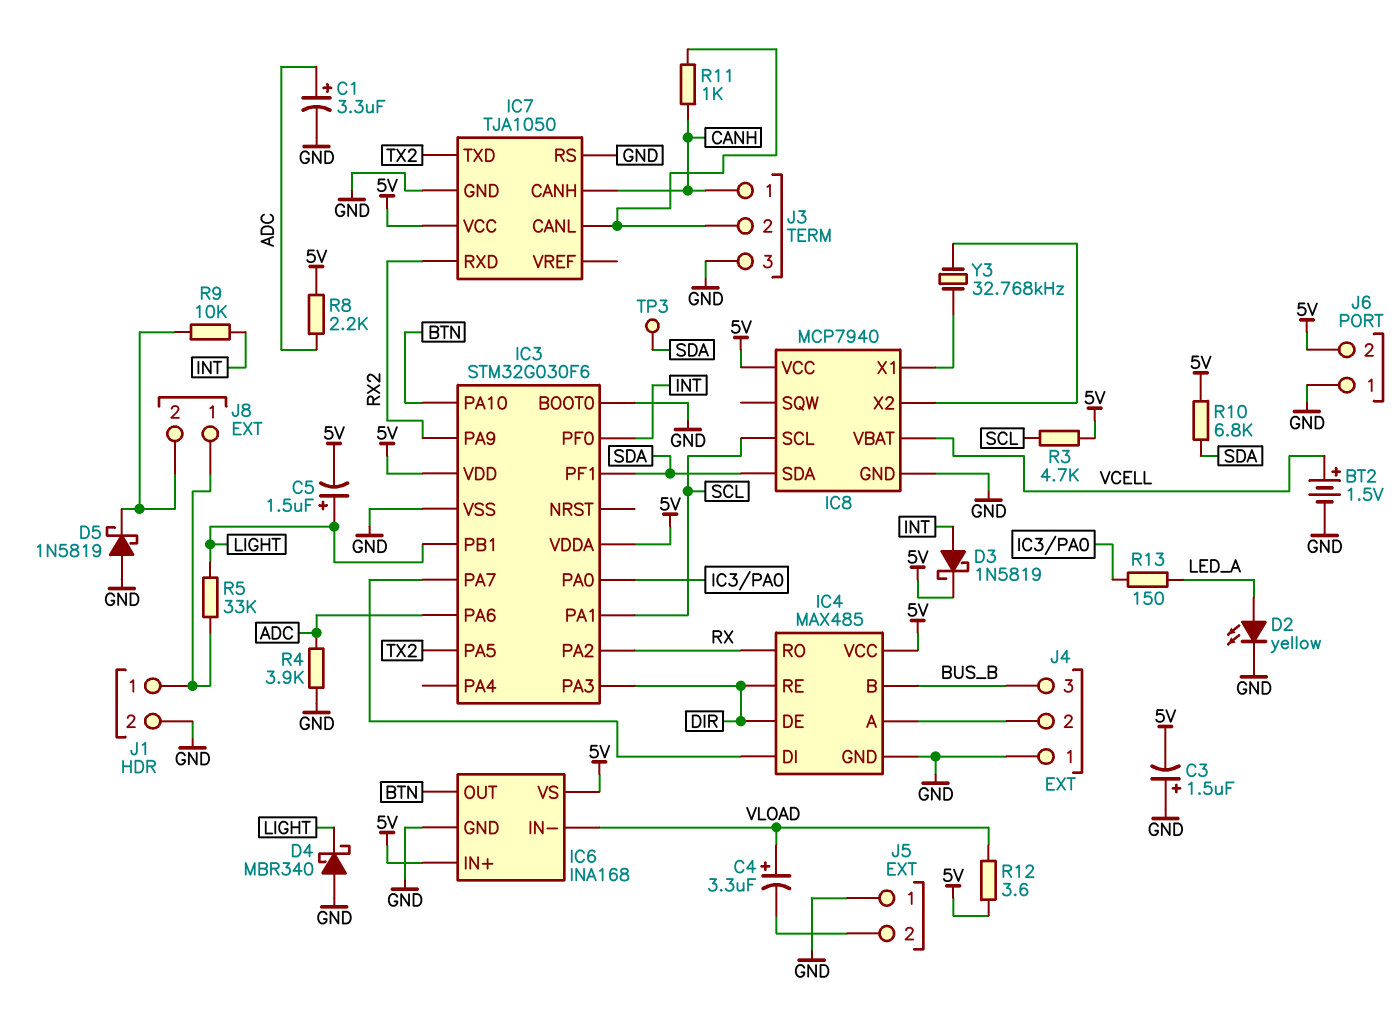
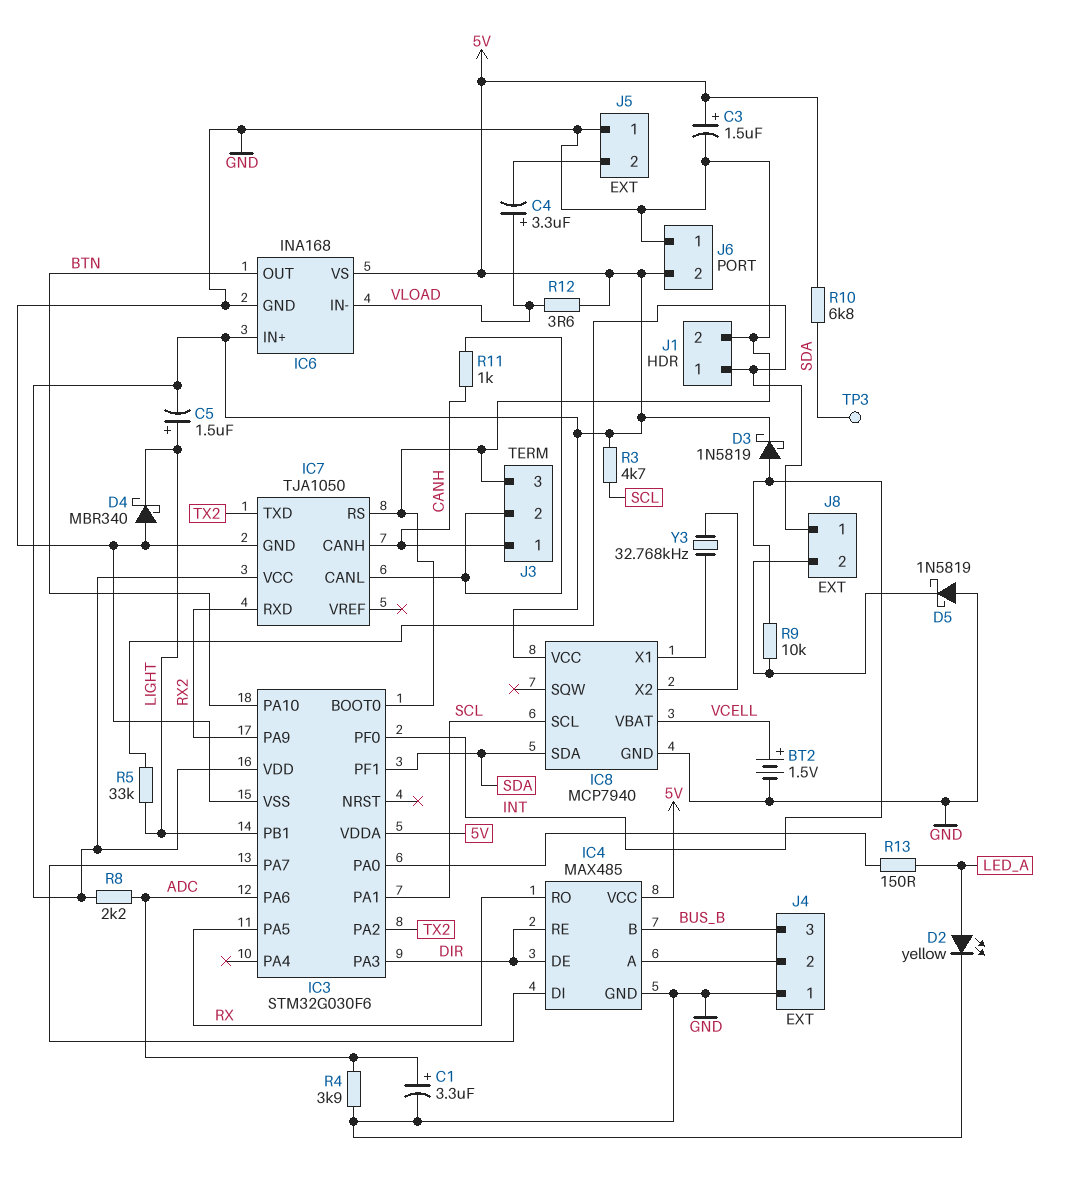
C3: 1.5uF (plus GND, minus 5V) -> 1.5uF (plus 5V, minus GND)
IC3 pin PA2: RX -> TX2
IC3 pin PA5: TX2 -> RX

